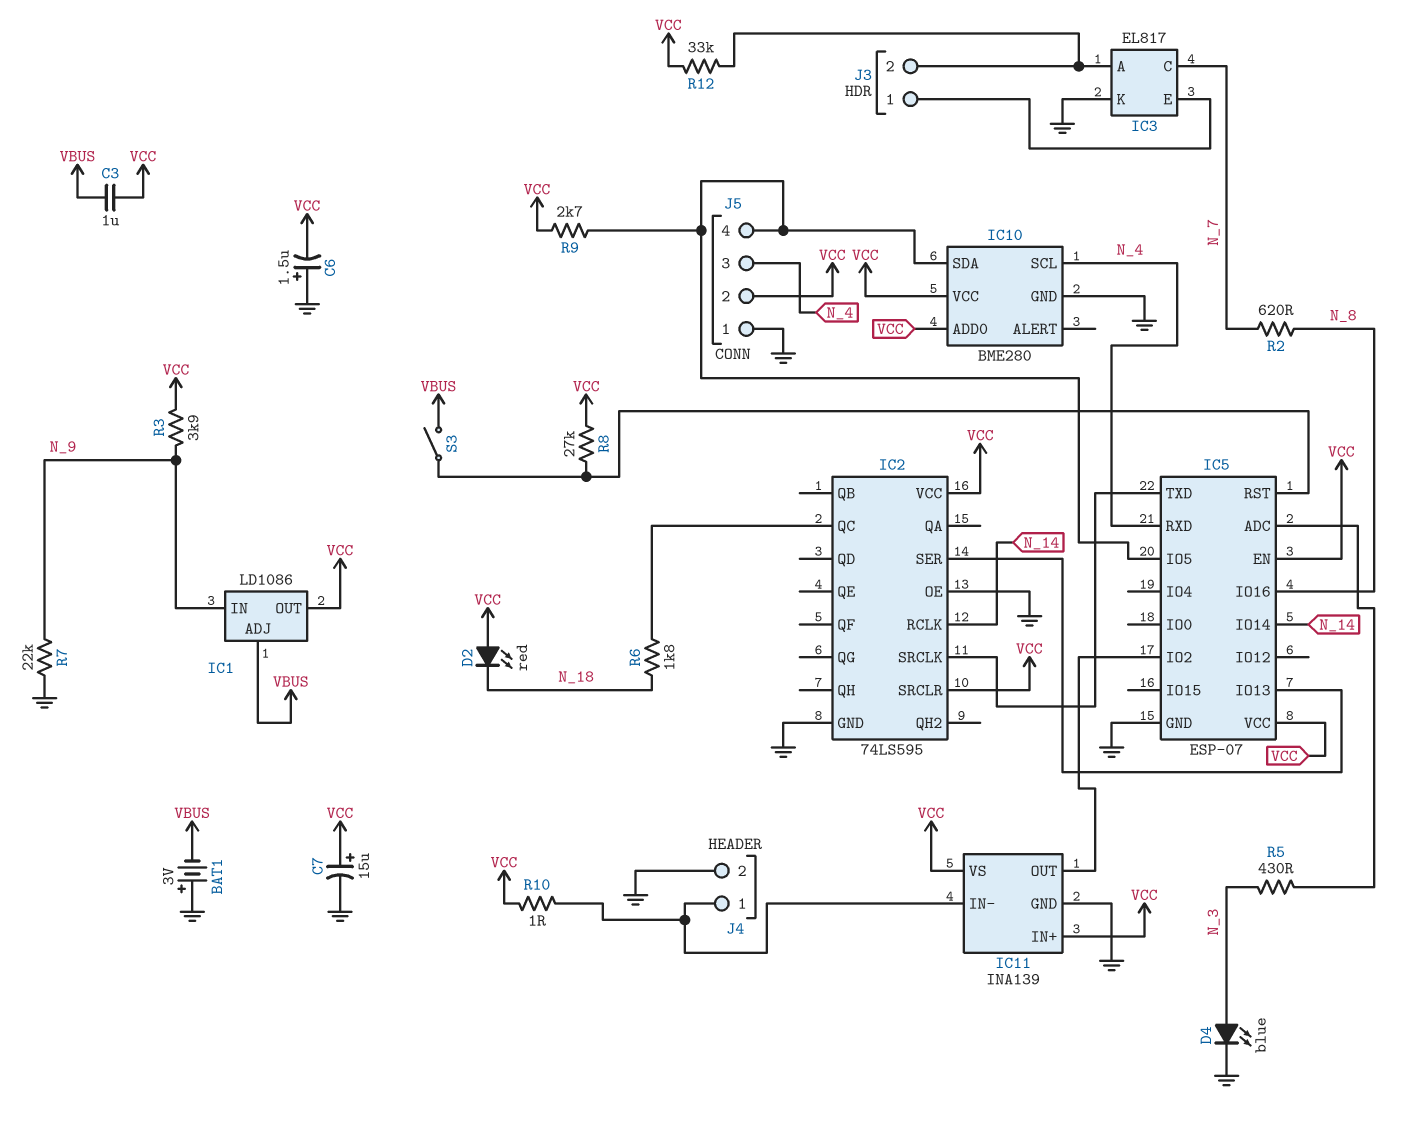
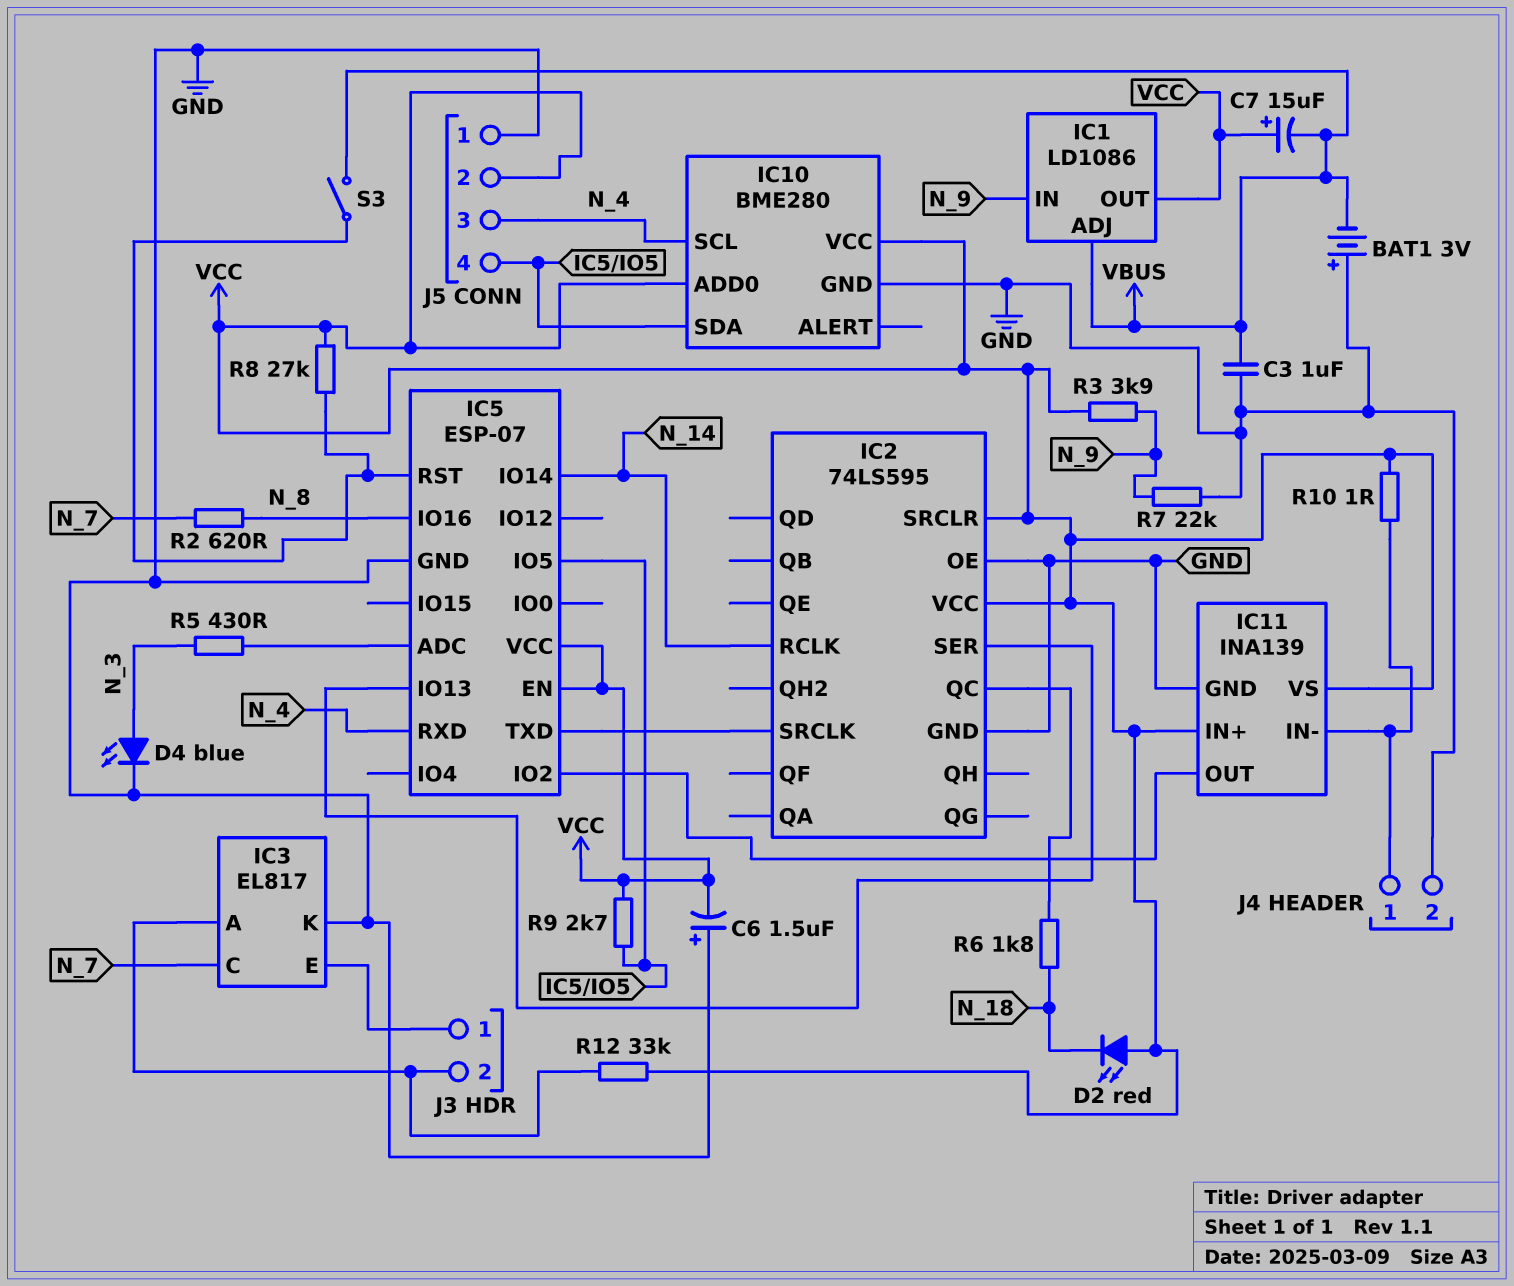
C3: 1uF (VBUS, VCC) -> 1uF (GND, VBUS)
C7: 15uF (plus VCC, minus GND) -> 15uF (plus VCC, minus VBUS)

